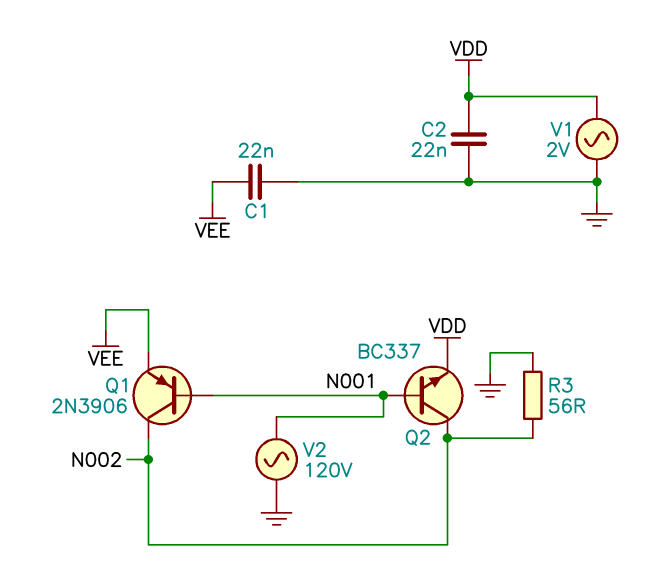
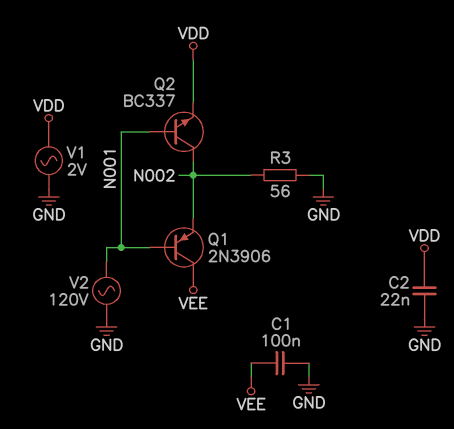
C1: 22nF (GND, VEE) -> 100nF (GND, VEE)
Q1: PNP 2N3906 (B N001, C N002, E VEE) -> PNP 2N3906 (B N001, C VEE, E N002)

